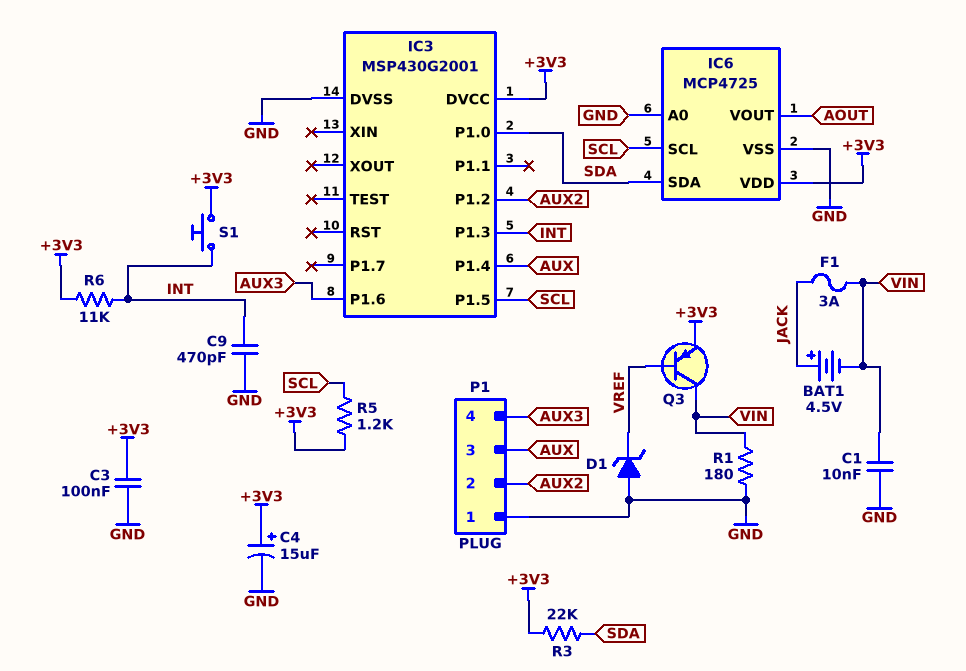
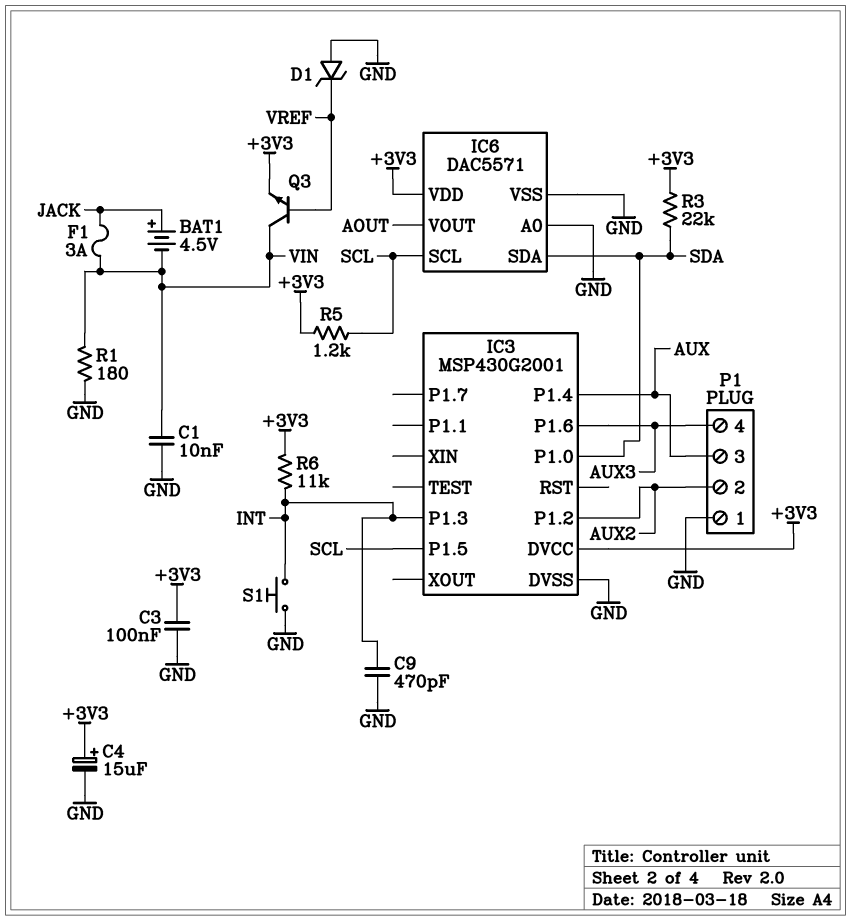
IC6: MCP4725 -> DAC5571
Q3: PNP (B VREF, C VIN, E +3V3) -> NPN (B VREF, C VIN, E +3V3)
S1: button (+3V3, INT) -> button (GND, INT)

